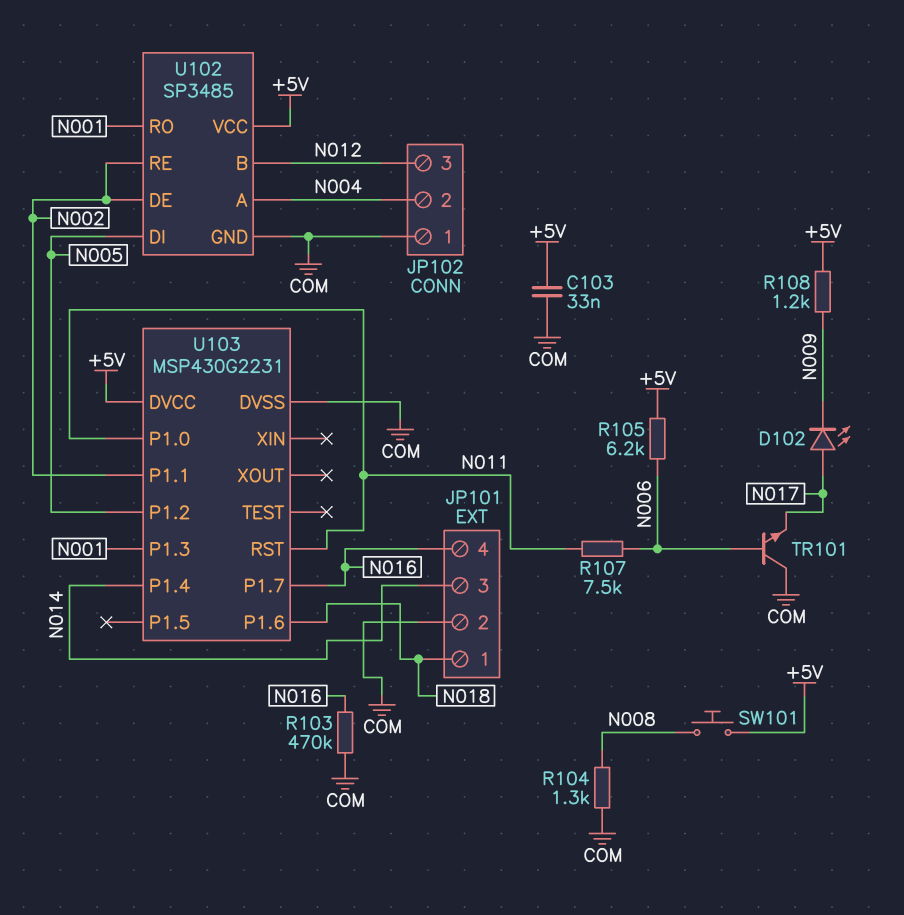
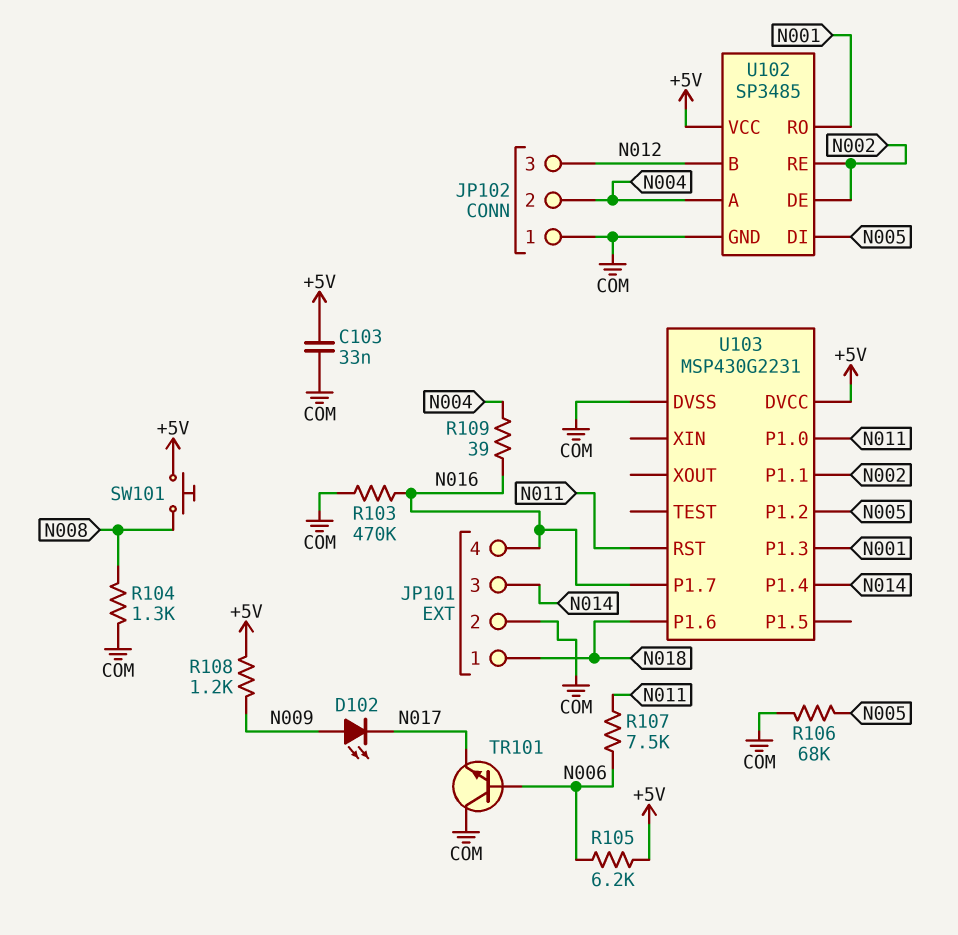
D102: LED (A N017, K N009) -> LED (A N009, K N017)
R106: none -> 68k (COM, N005)
R109: none -> 39 (N004, N016)

